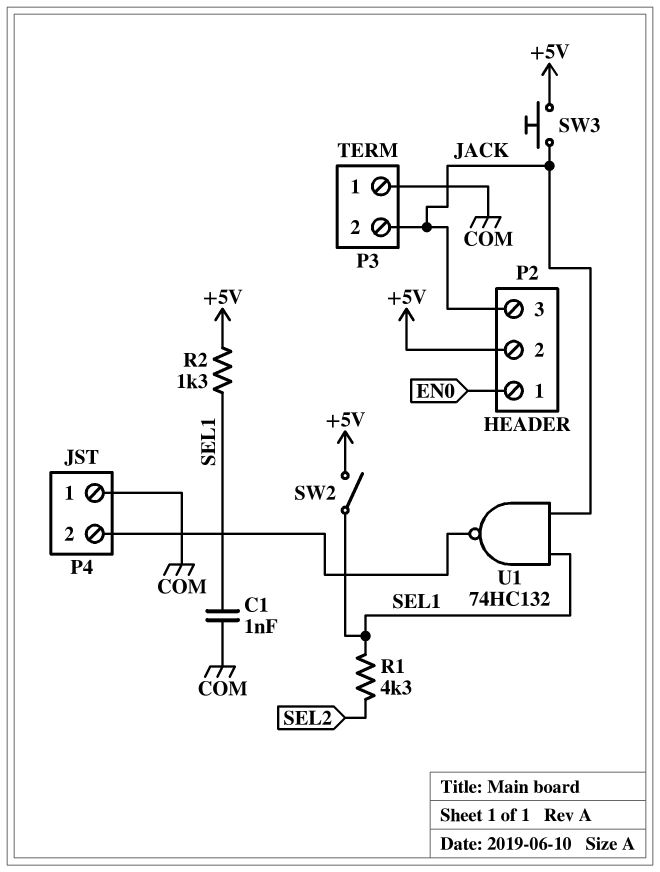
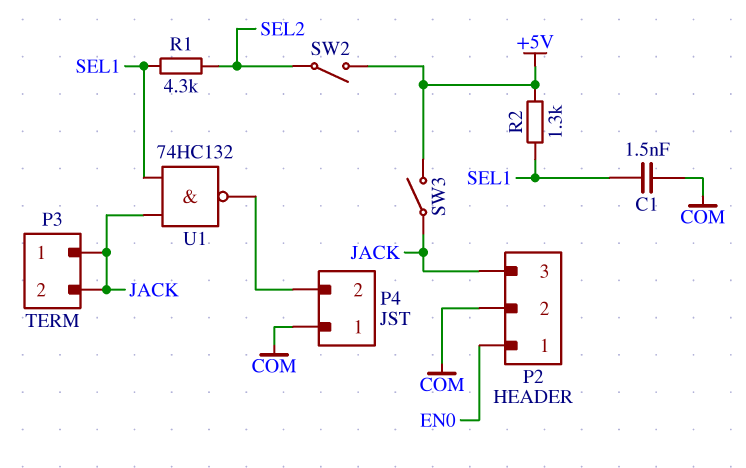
C1: 1nF (COM, SEL1) -> 1.5nF (COM, SEL1)
P2 pin 2: +5V -> COM
P3 pin 1: COM -> JACK
SW2: switch (+5V, SEL1) -> switch (+5V, SEL2)
SW3: button (+5V, JACK) -> switch (+5V, JACK)

